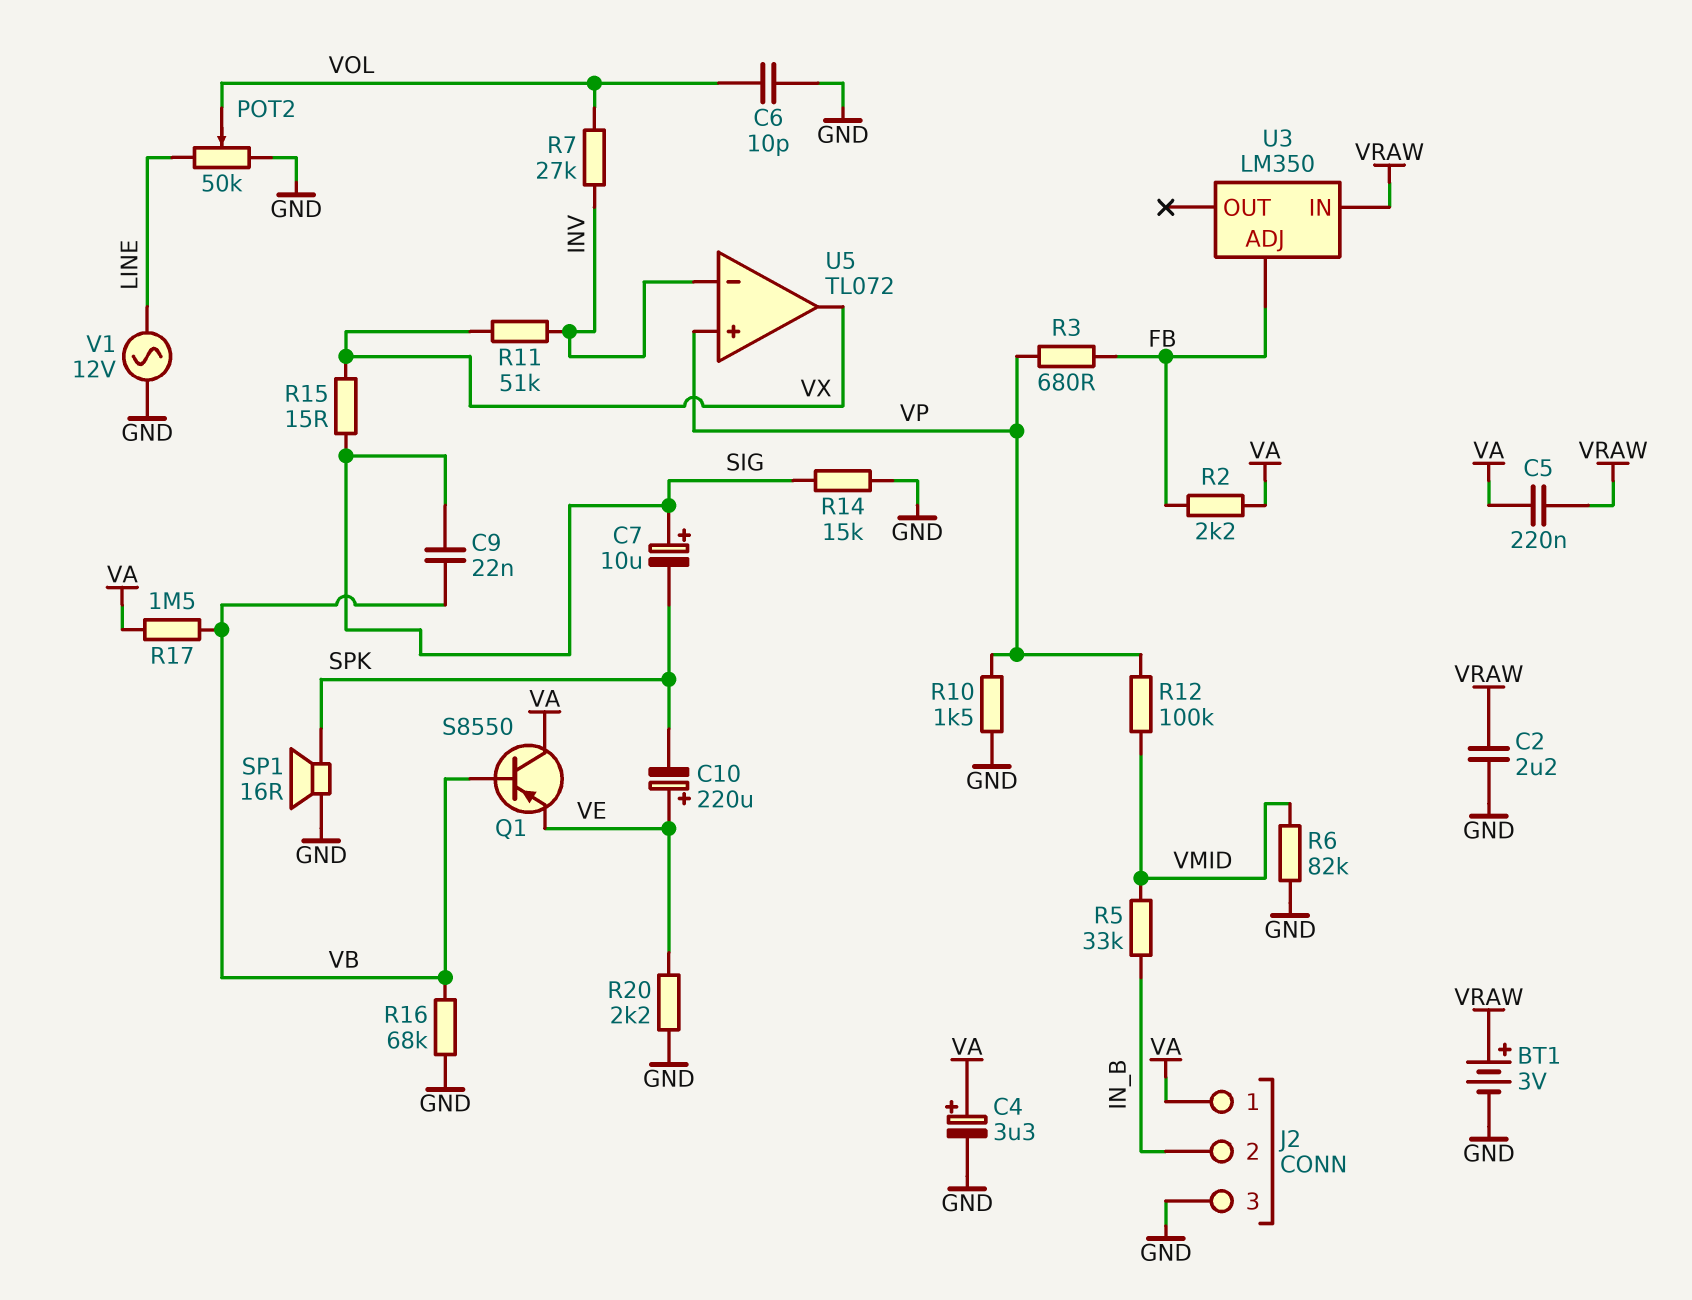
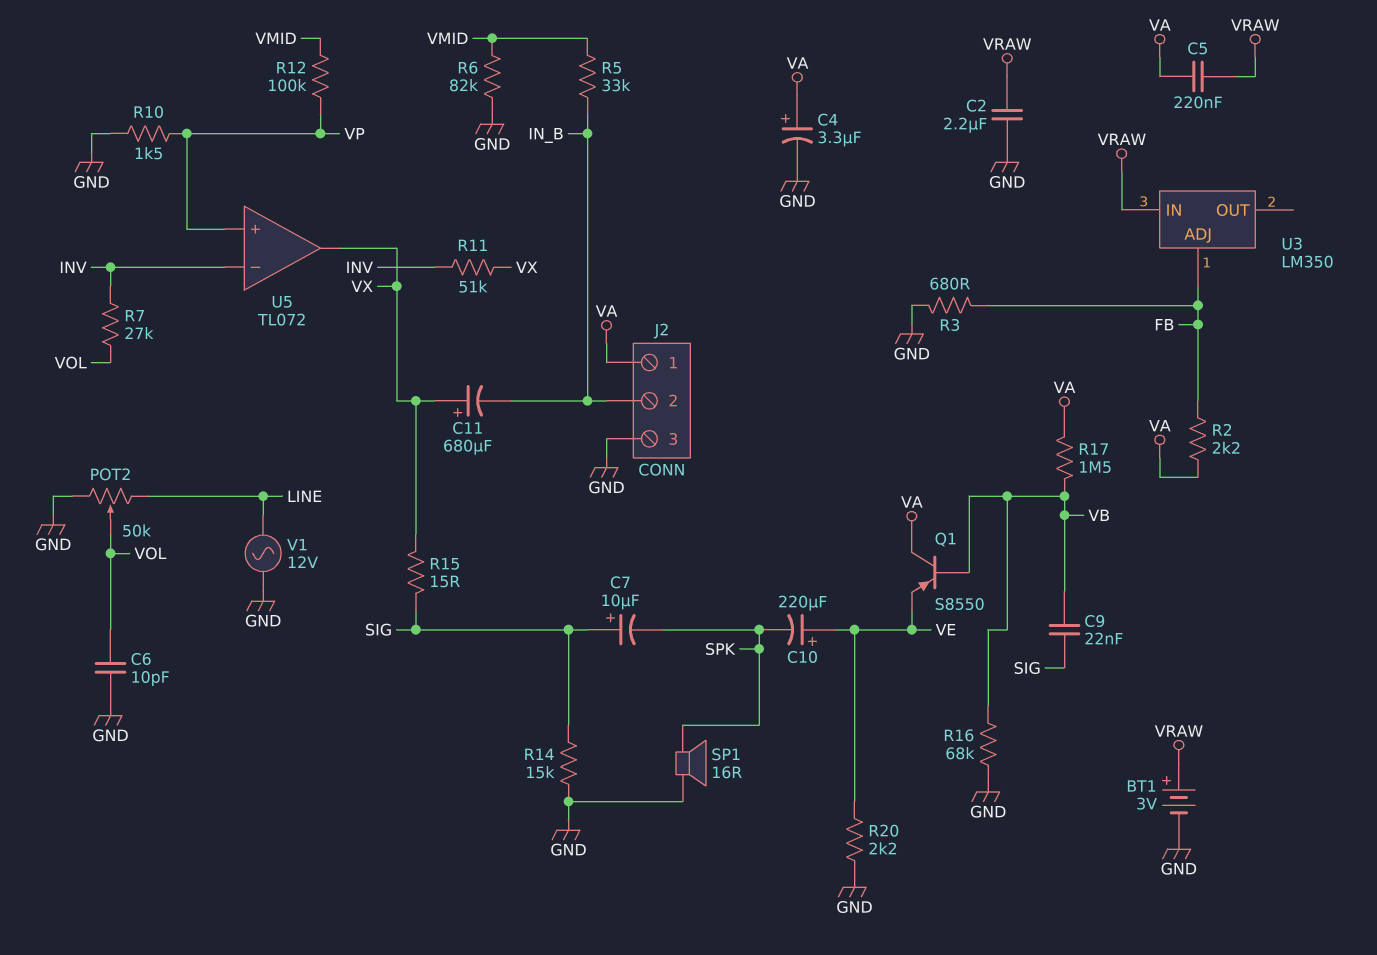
C11: none -> 680uF (plus VX, minus IN_B)
R3: 680 (FB, VP) -> 680 (FB, GND)

